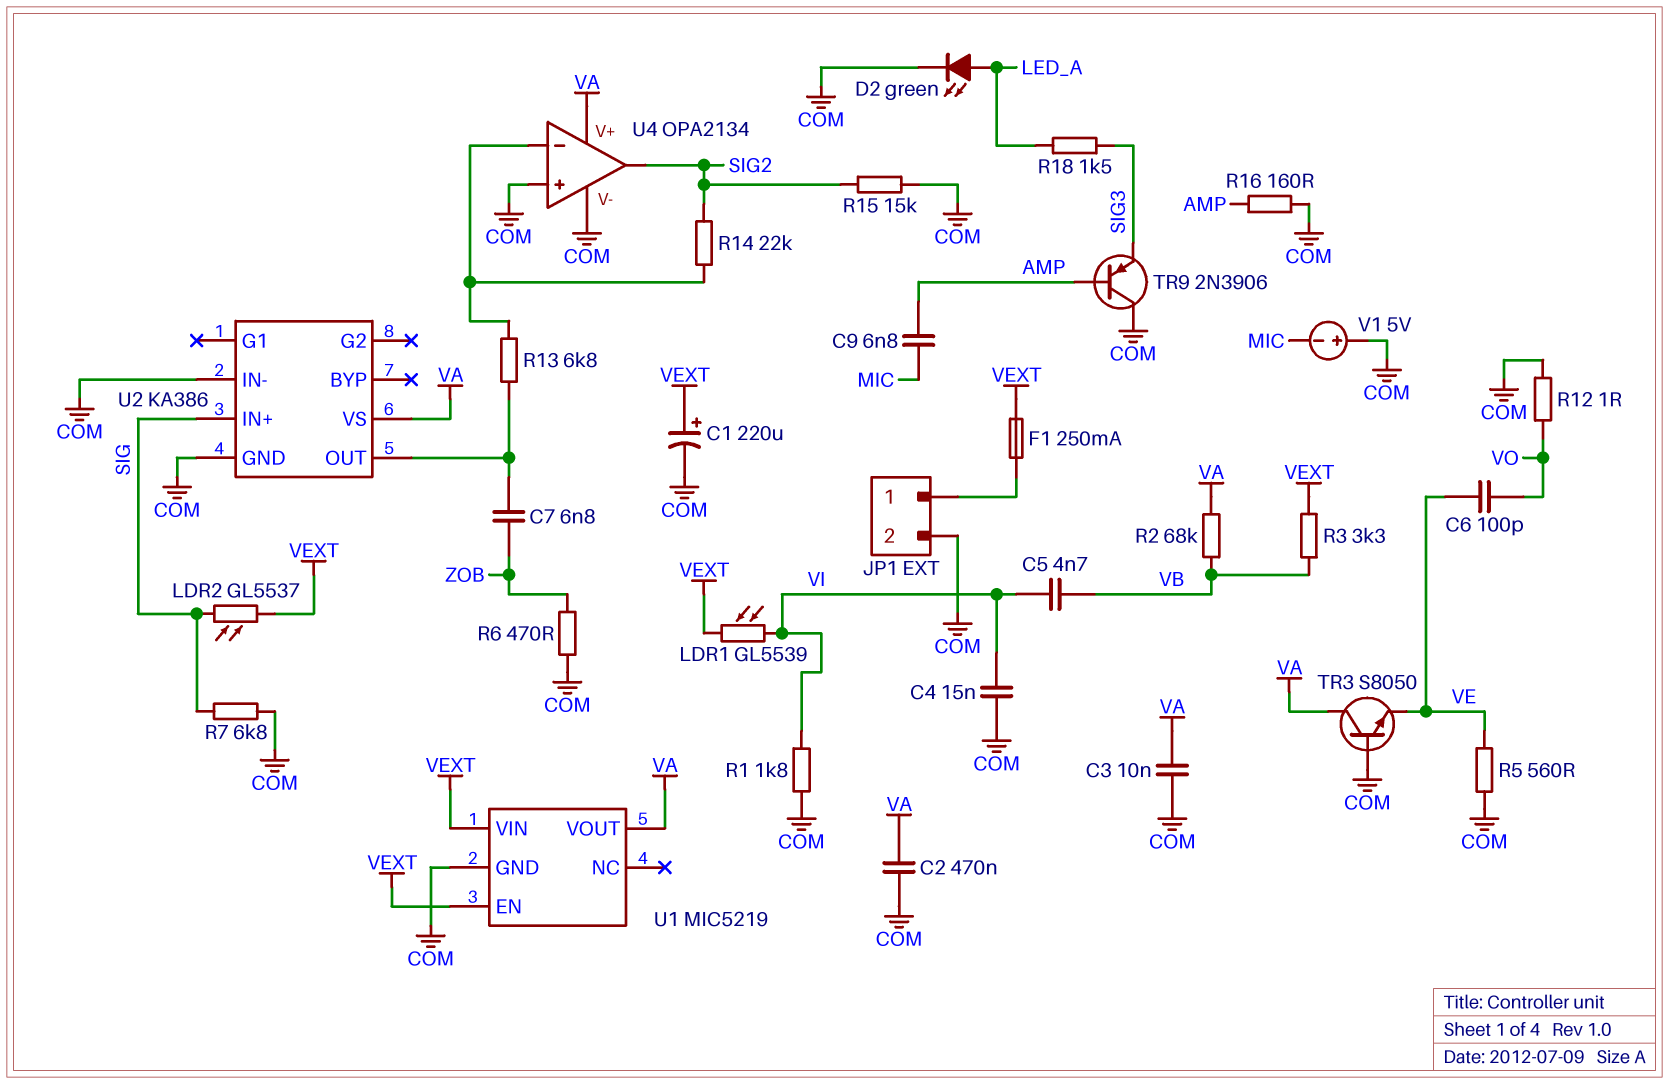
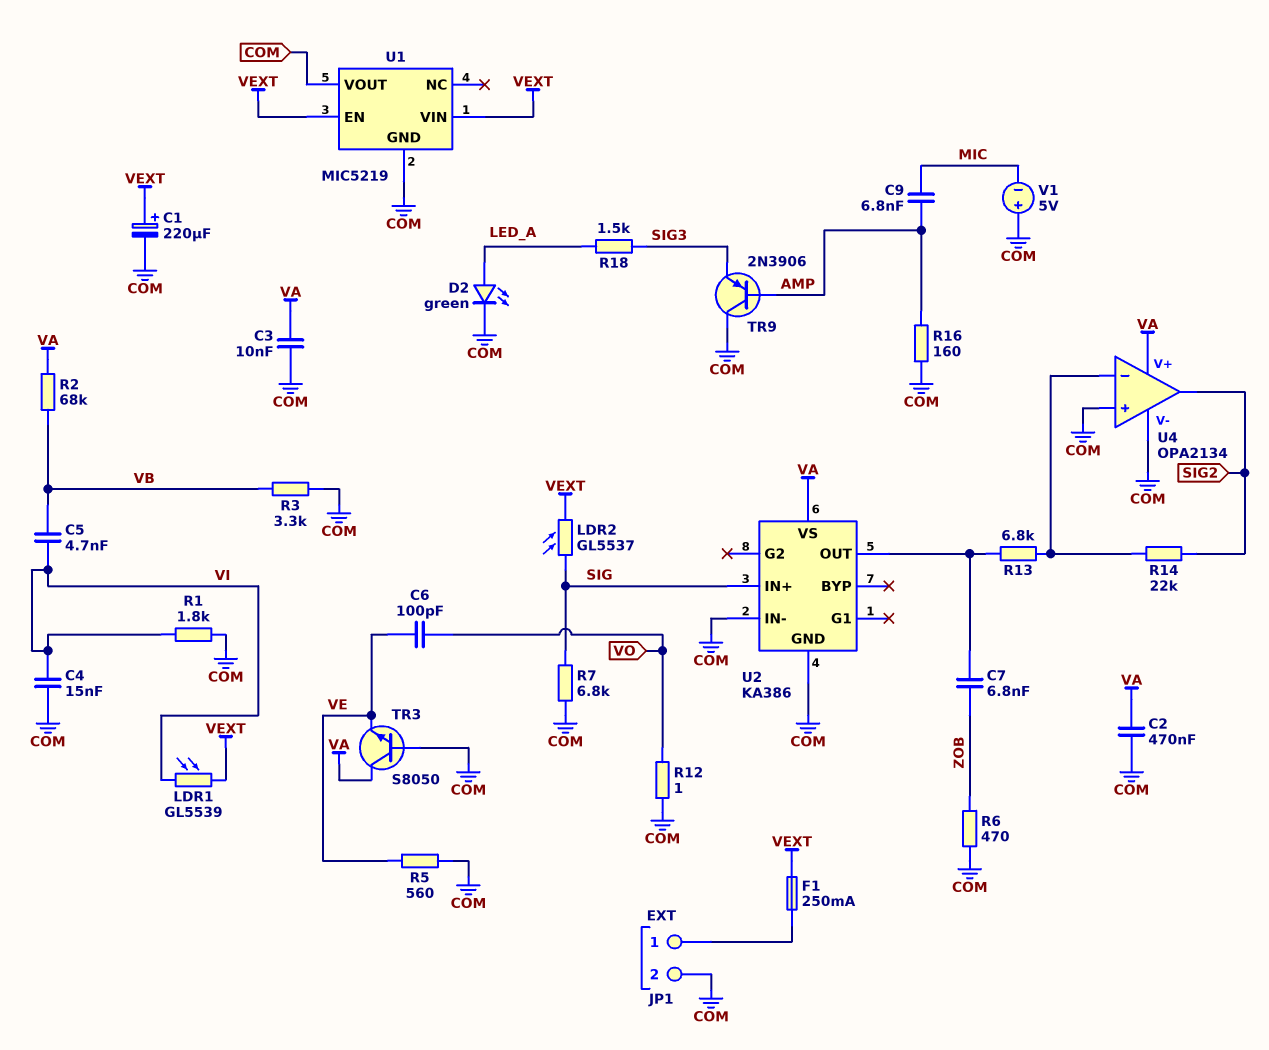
R3: 3.3k (VB, VEXT) -> 3.3k (COM, VB)
R15: 15k (COM, SIG2) -> none
U1 pin VOUT: VA -> COM

